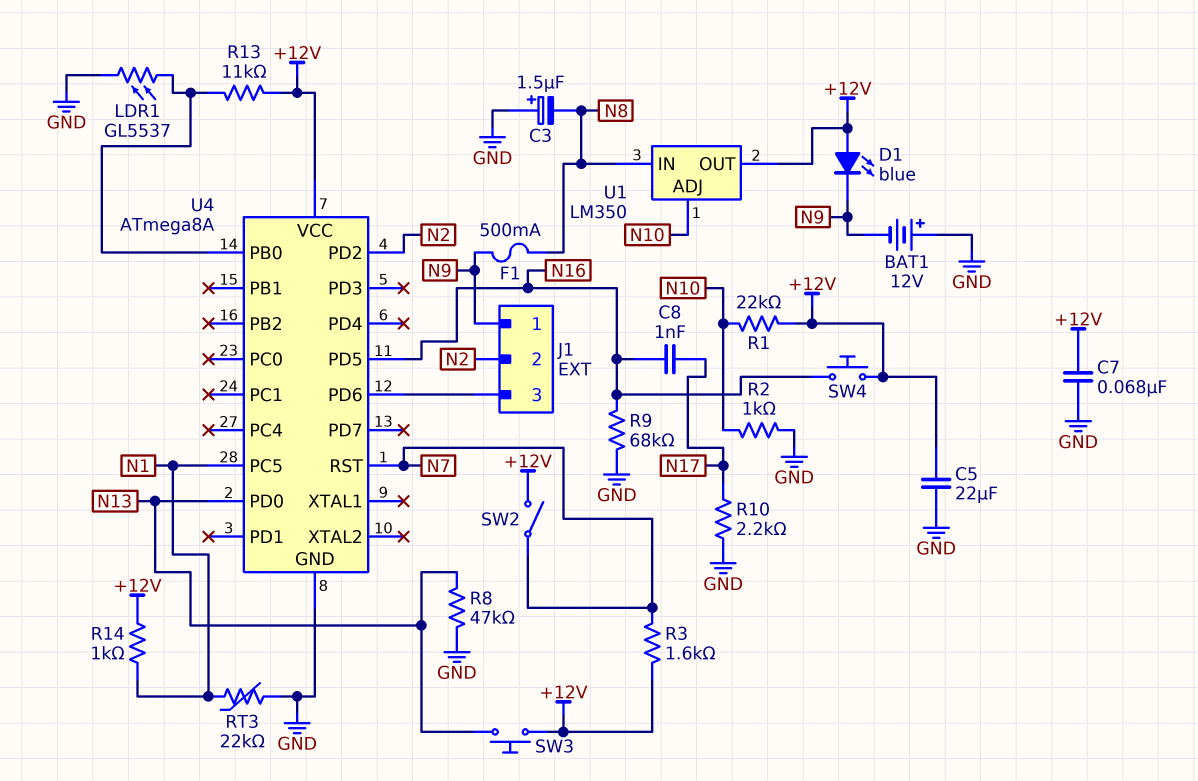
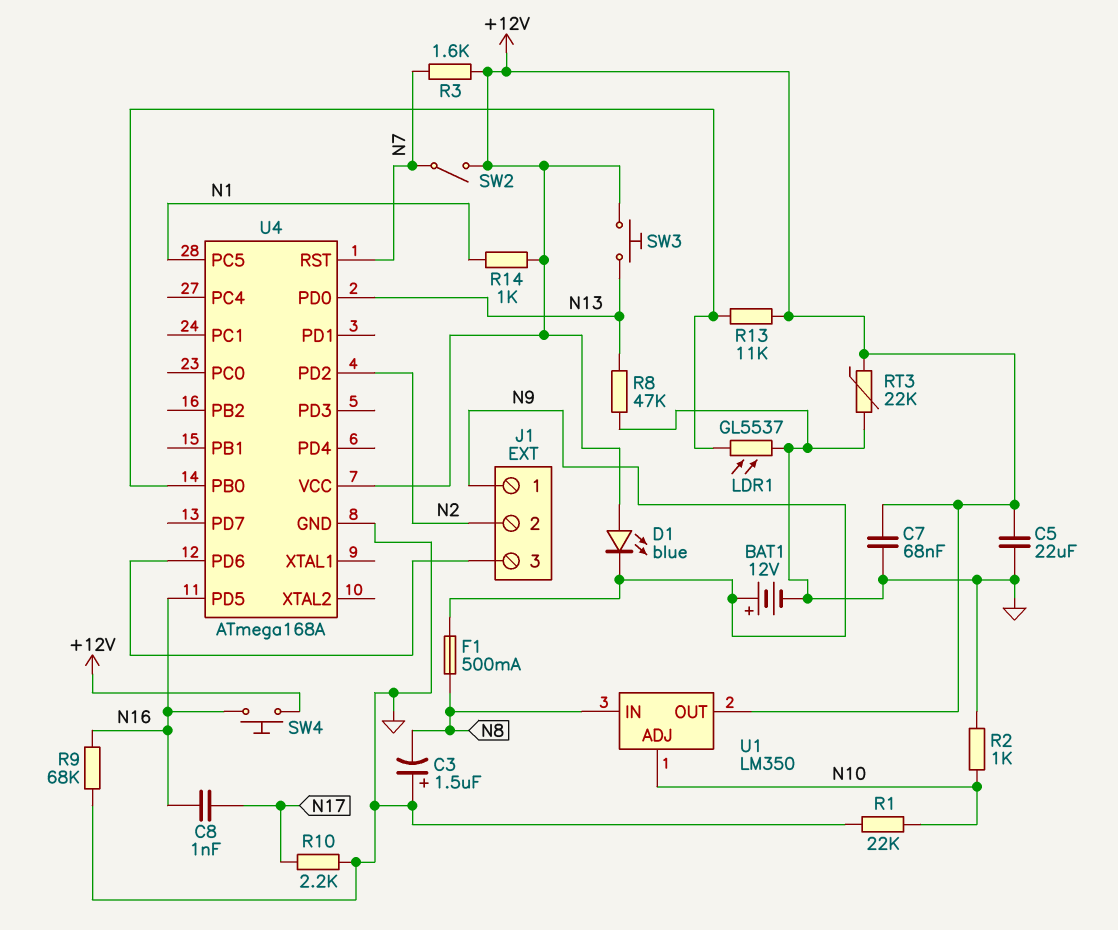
BAT1: 12V (plus GND, minus N9) -> 12V (plus N9, minus GND)
R1: 22k (+12V, N10) -> 22k (GND, N10)
RT3: 22k (GND, N1) -> 22k (+12V, GND)
U4: ATmega8A -> ATmega168A

